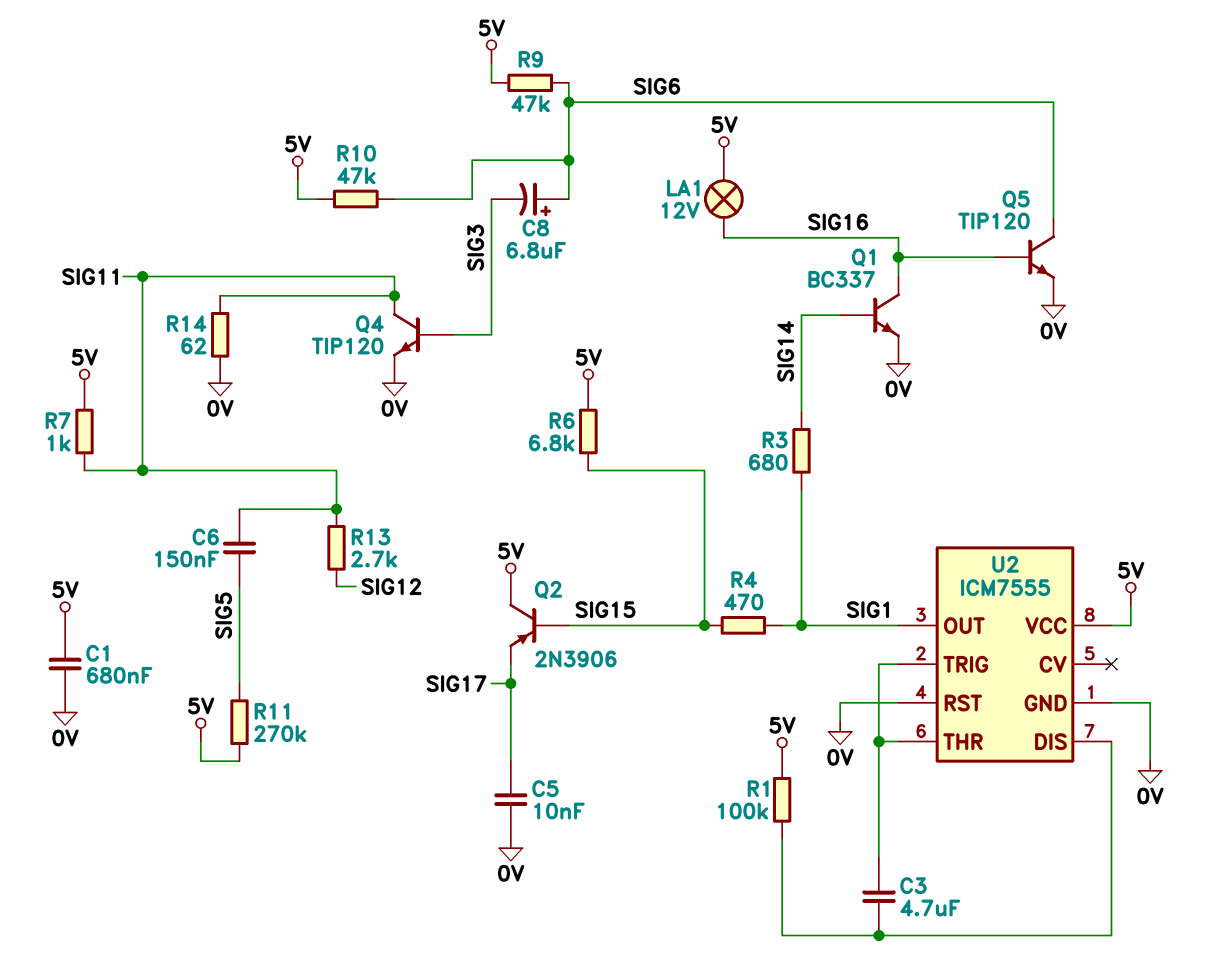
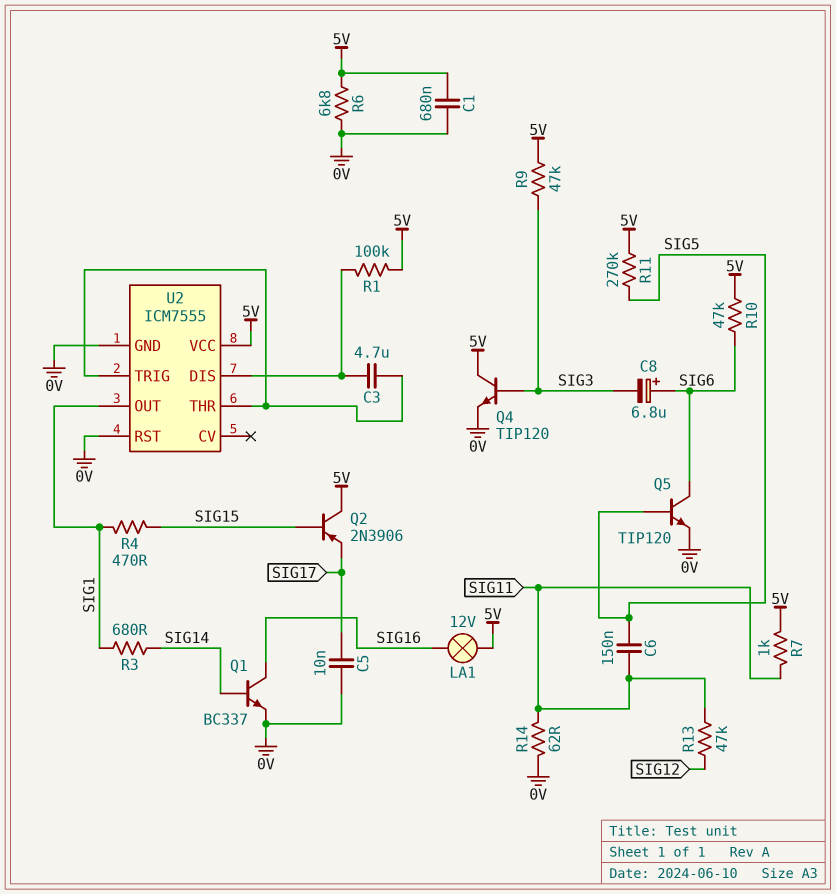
Q4: NPN TIP120 (B SIG3, C SIG11, E 0V) -> NPN TIP120 (B SIG3, C 5V, E 0V)
Q5: NPN TIP120 (B SIG16, C SIG6, E 0V) -> NPN TIP120 (B SIG5, C SIG6, E 0V)
R6: 6.8k (5V, SIG15) -> 6.8k (0V, 5V)
R9: 47k (5V, SIG6) -> 47k (5V, SIG3)
R13: 2.7k (SIG11, SIG12) -> 47k (SIG11, SIG12)

